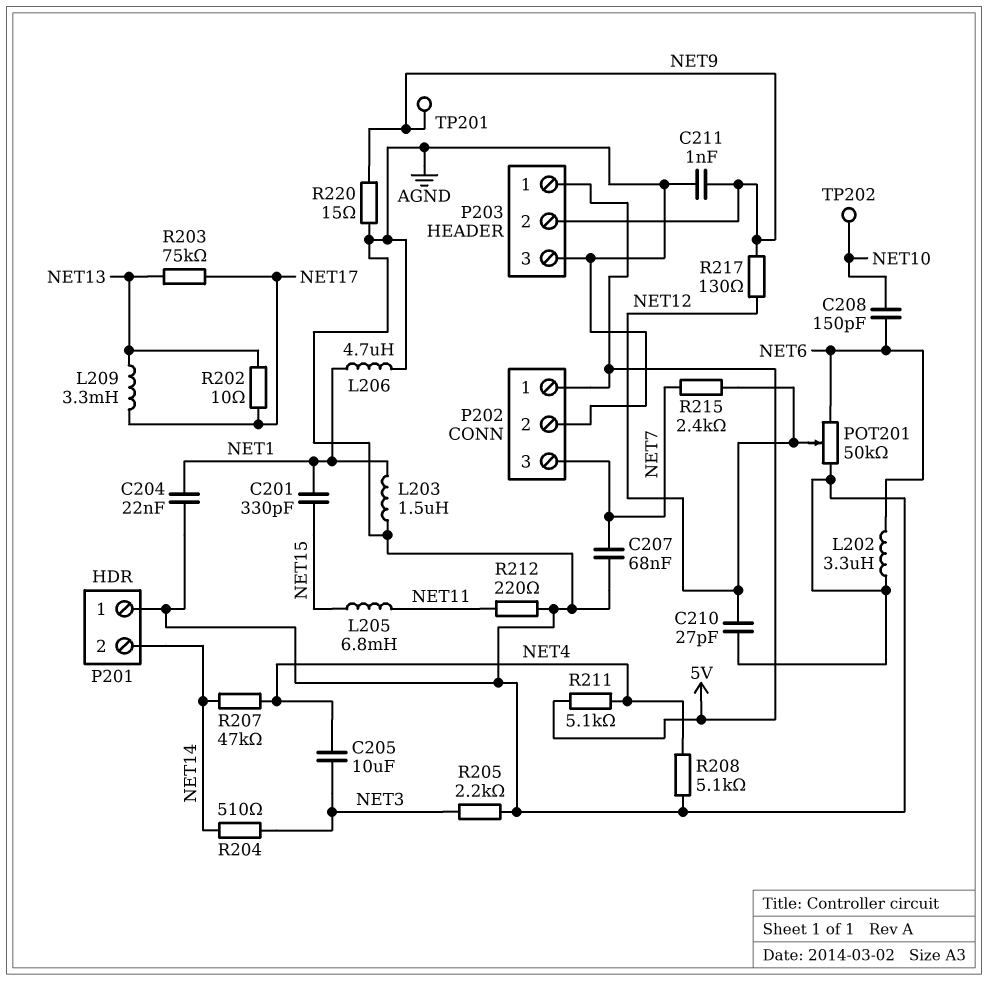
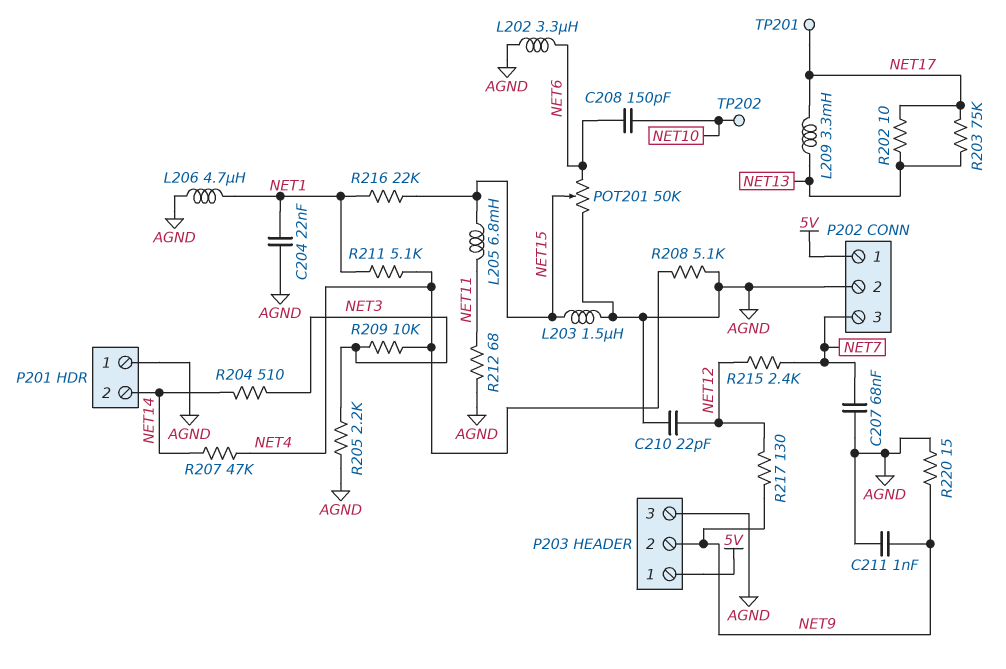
C201: 330pF (NET1, NET15) -> none
C205: 10uF (NET3, NET4) -> none
C210: 27pF (AGND, NET12) -> 22pF (AGND, NET12)
L203: 1.5uH (AGND, NET1) -> 1.5uH (AGND, NET15)
POT201: 50k (AGND, NET6, wiper NET12) -> 50k (AGND, NET6, wiper NET15)
R209: none -> 10k (NET3, NET4)
R211: 5.1k (5V, NET4) -> 5.1k (NET1, NET4)
R212: 220 (AGND, NET11) -> 68 (AGND, NET11)
R216: none -> 22k (NET1, NET15)
TP201: test point (NET9) -> test point (NET17)

